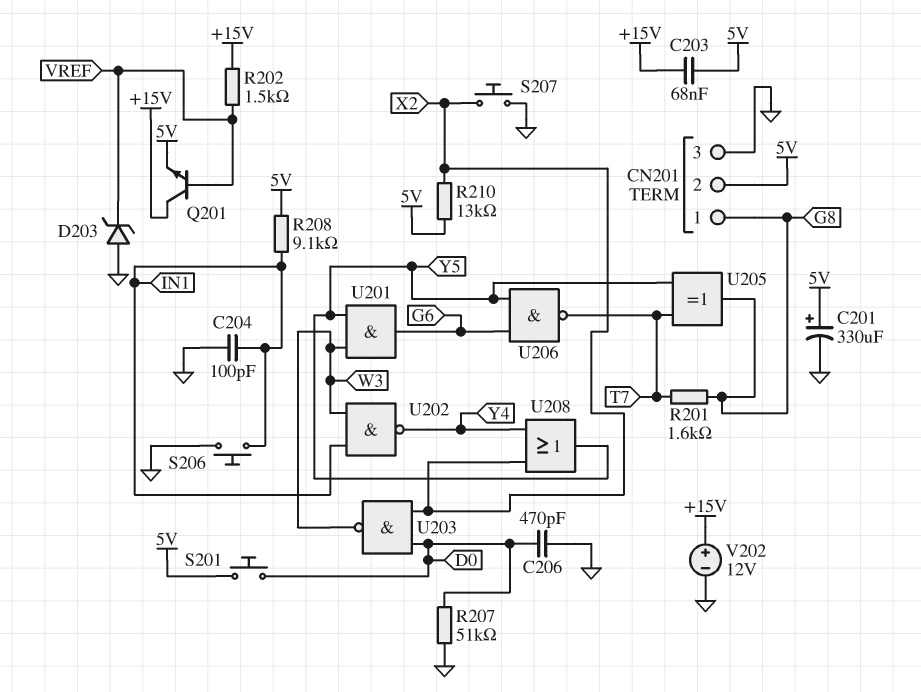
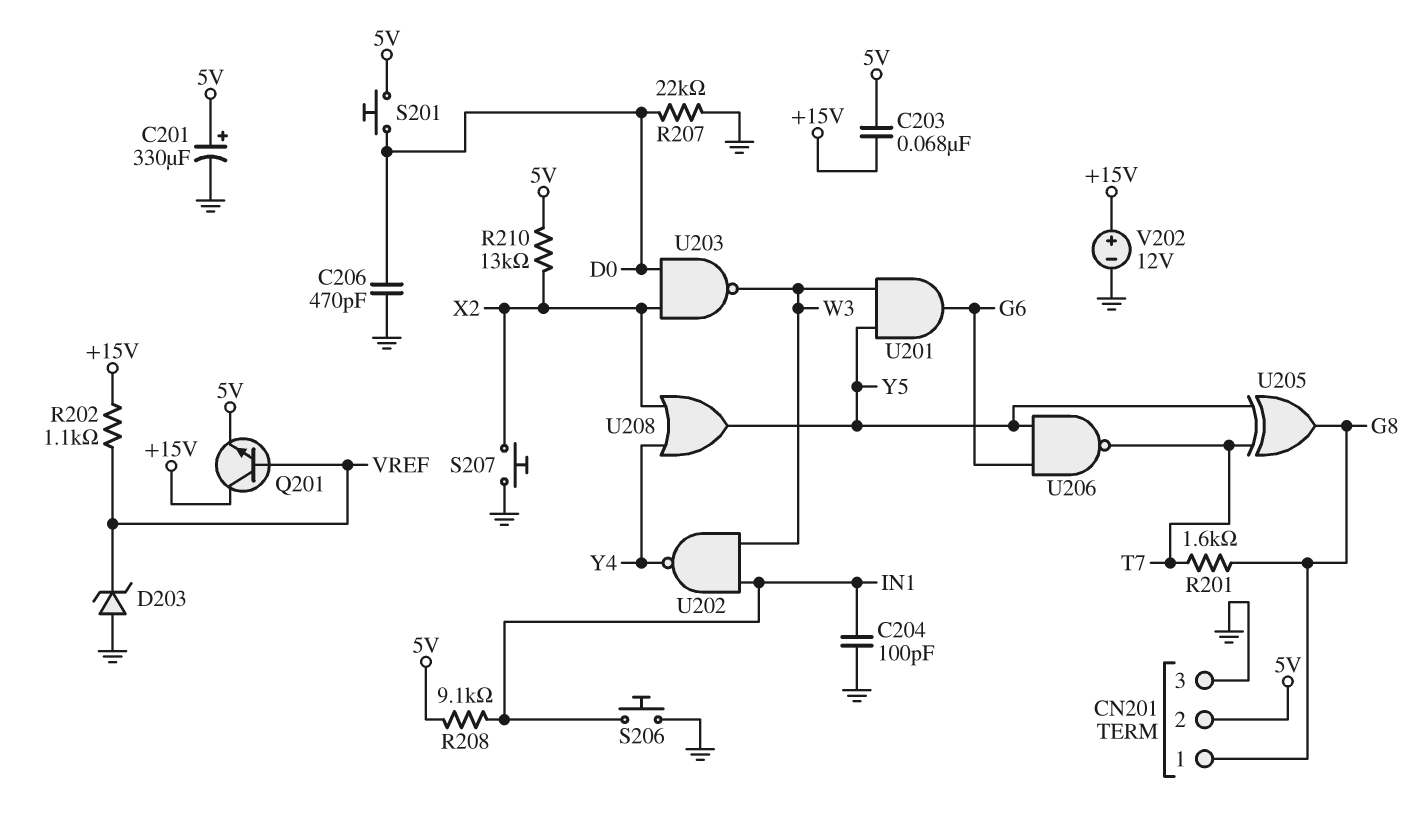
R202: 1.5k (+15V, VREF) -> 1.1k (+15V, VREF)
R207: 51k (D0, GND) -> 22k (D0, GND)

